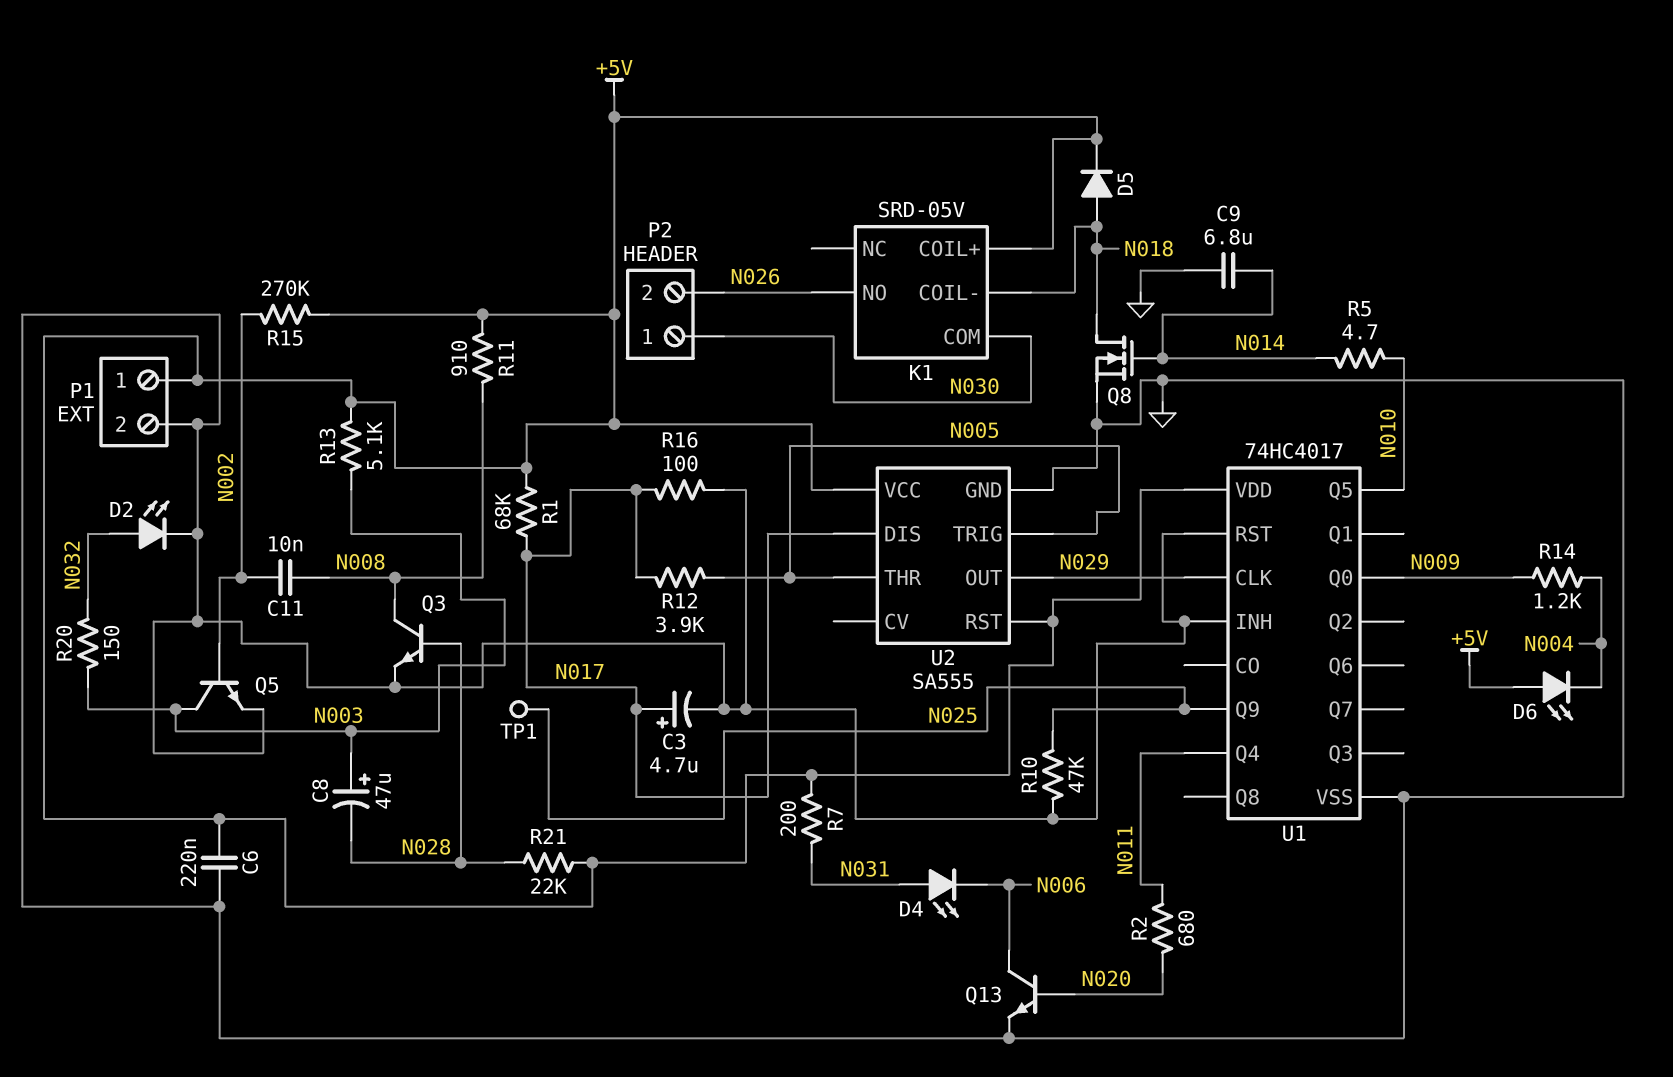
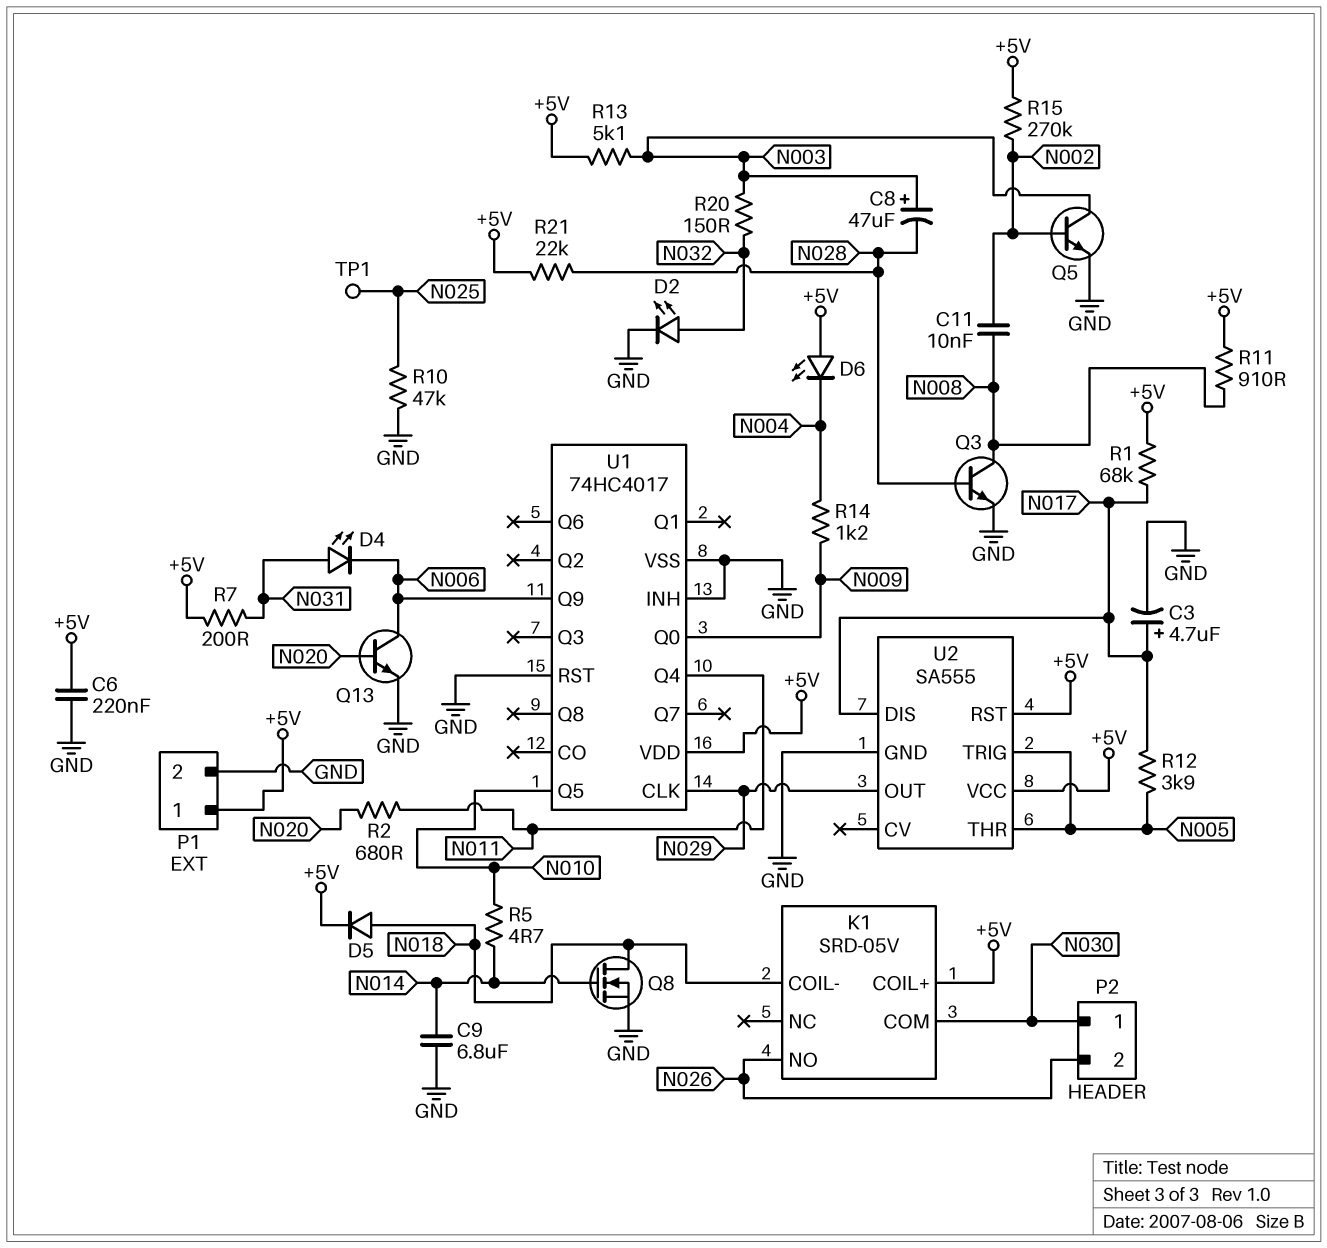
R16: 100 (GND, N017) -> none
U1 pin Q9: N025 -> N006

